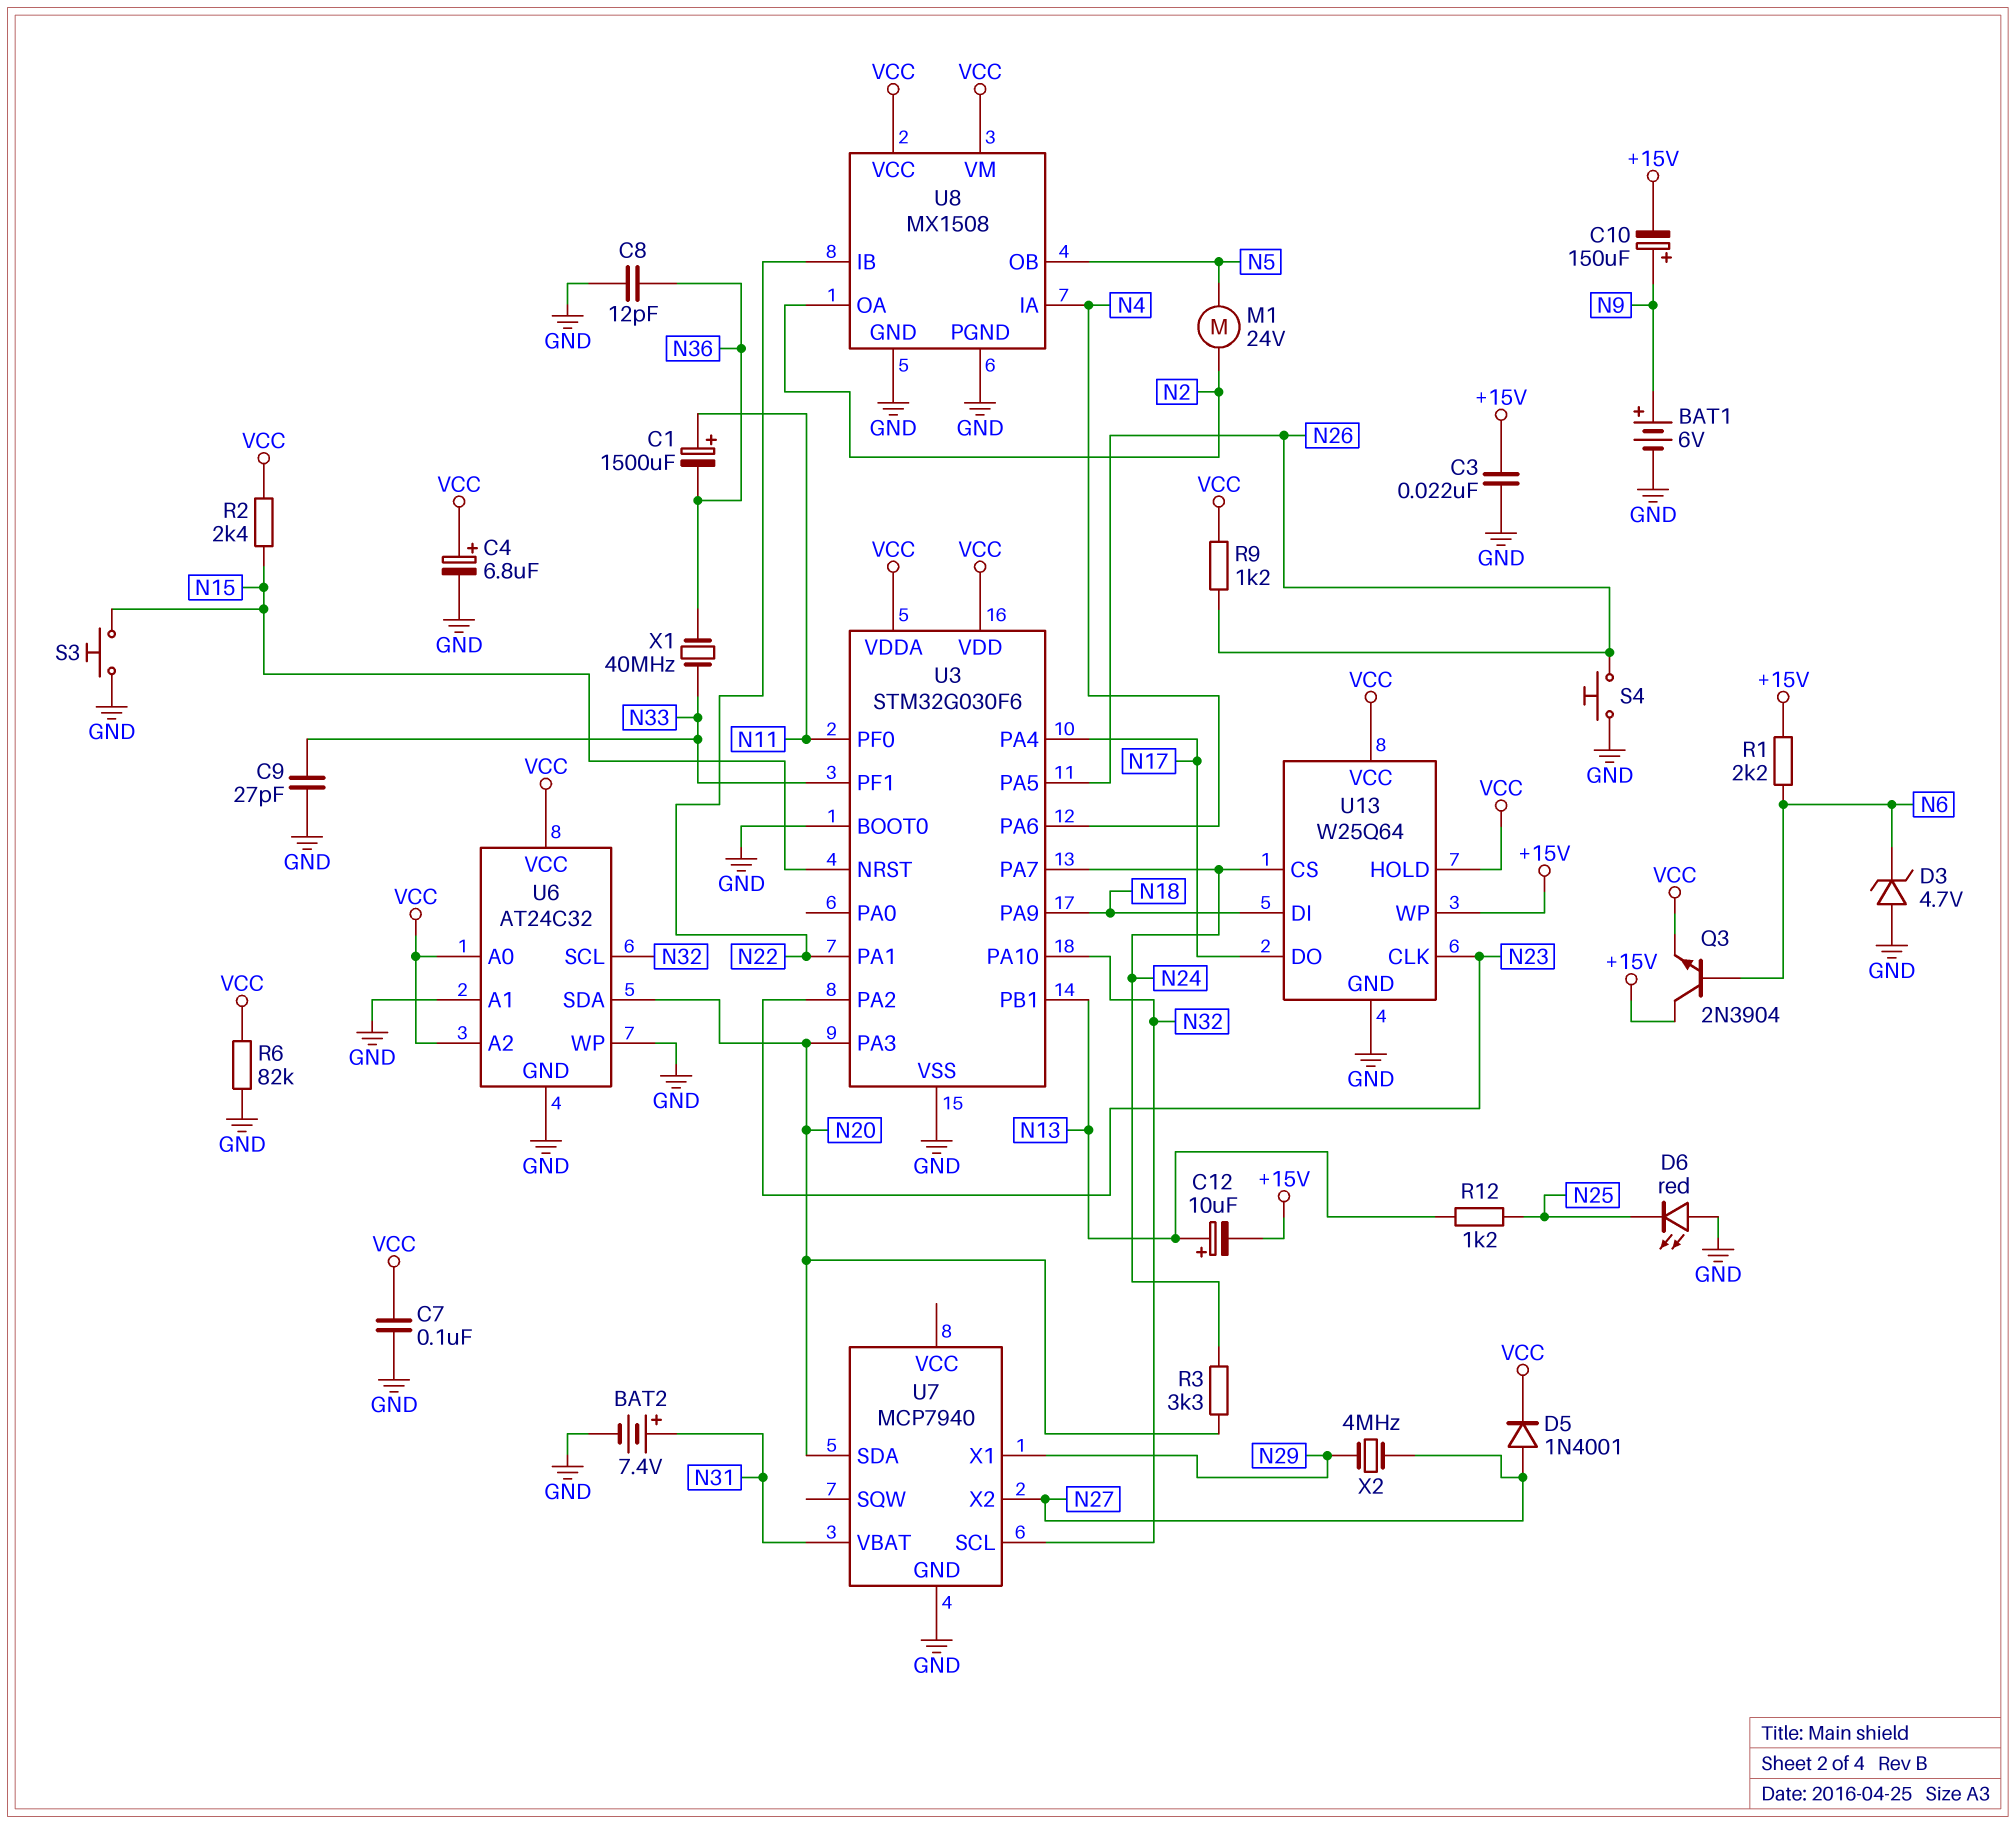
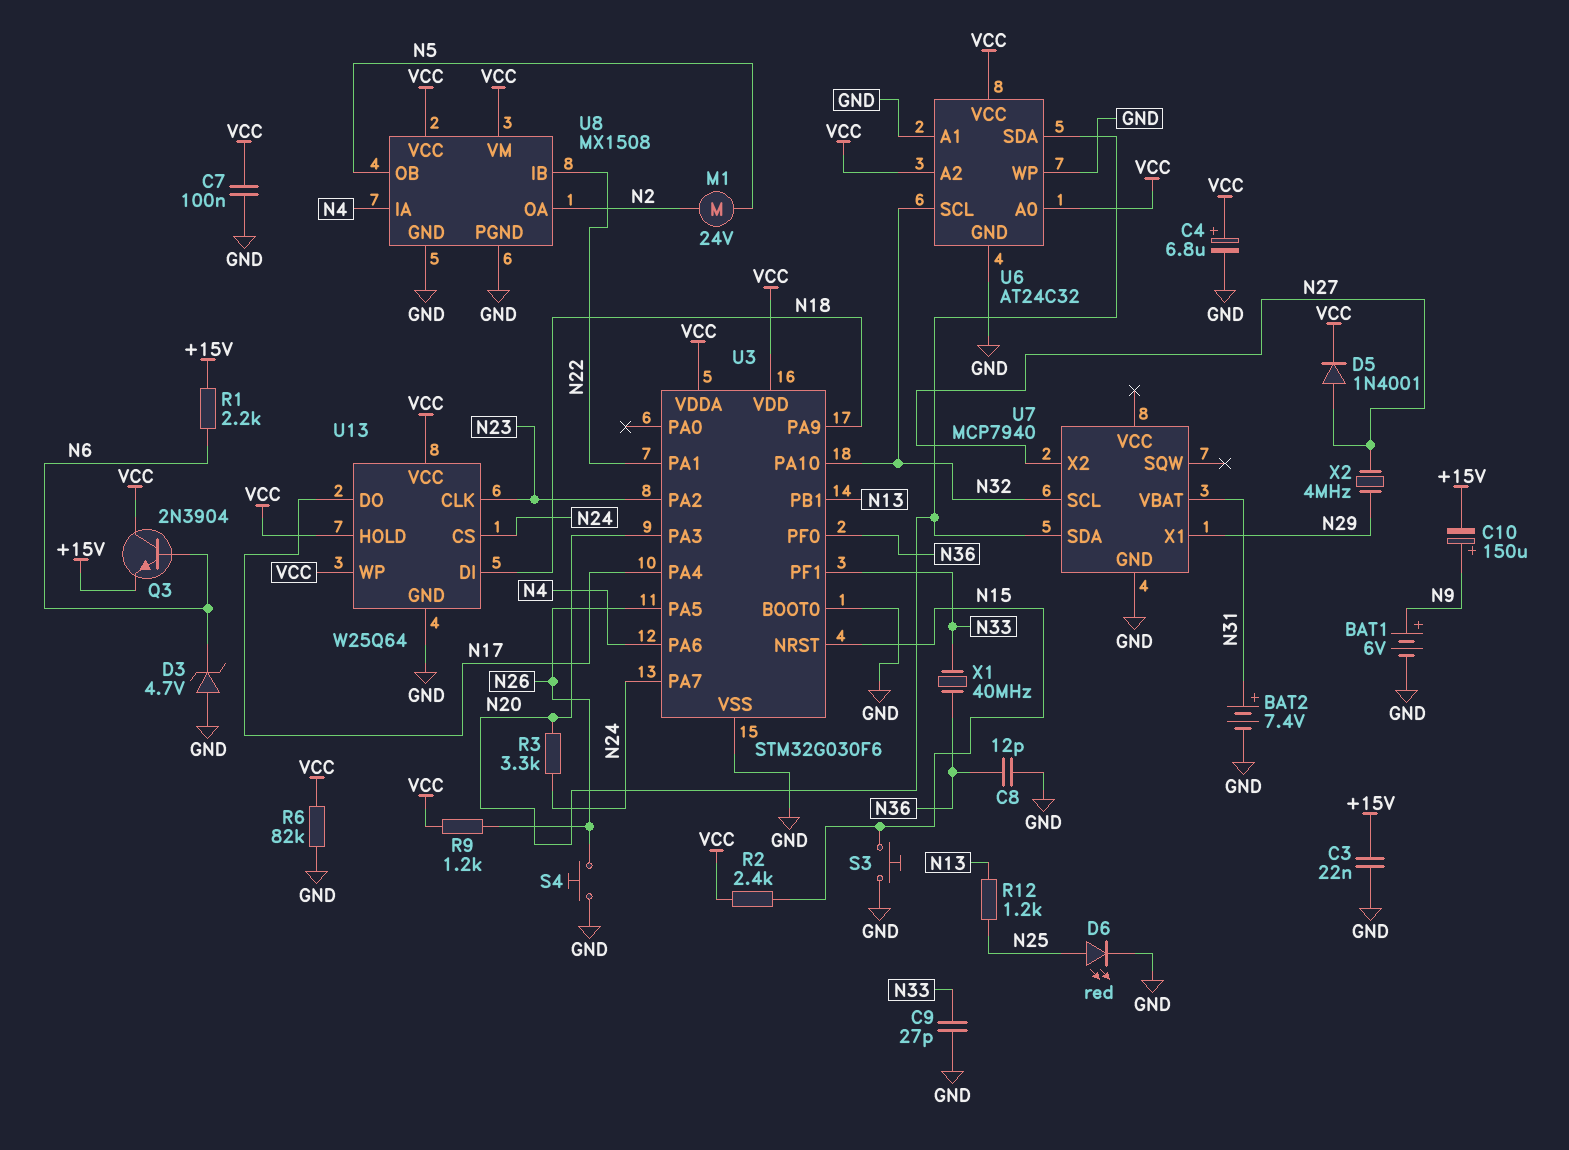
C1: 1500uF (plus N11, minus N36) -> none
C12: 10uF (plus N13, minus +15V) -> none
D6: LED red (A GND, K N25) -> LED red (A N25, K GND)
Q3: NPN 2N3904 (B N6, C +15V, E VCC) -> NPN 2N3904 (B N6, C VCC, E +15V)
U3 pin PF0: N11 -> N36
U13 pin WP: +15V -> VCC

